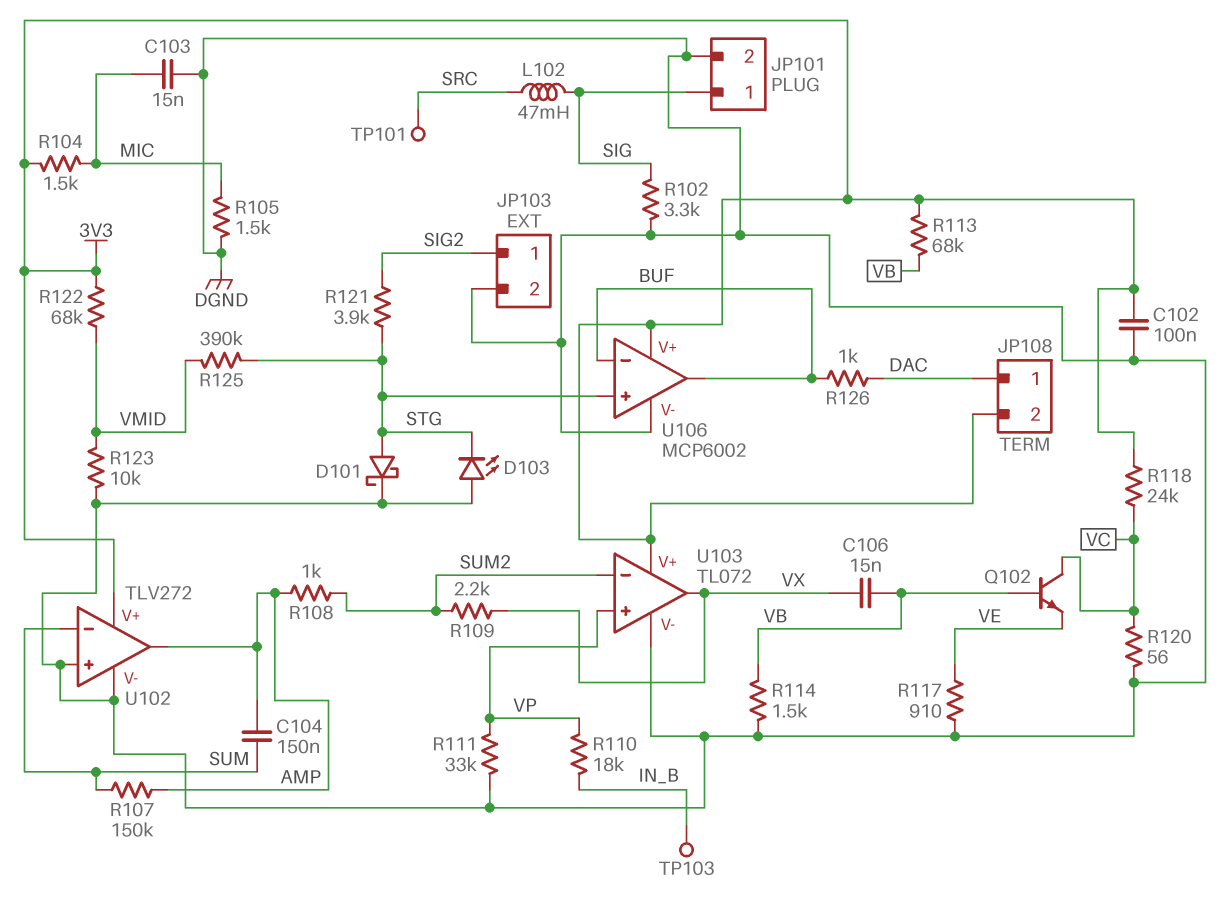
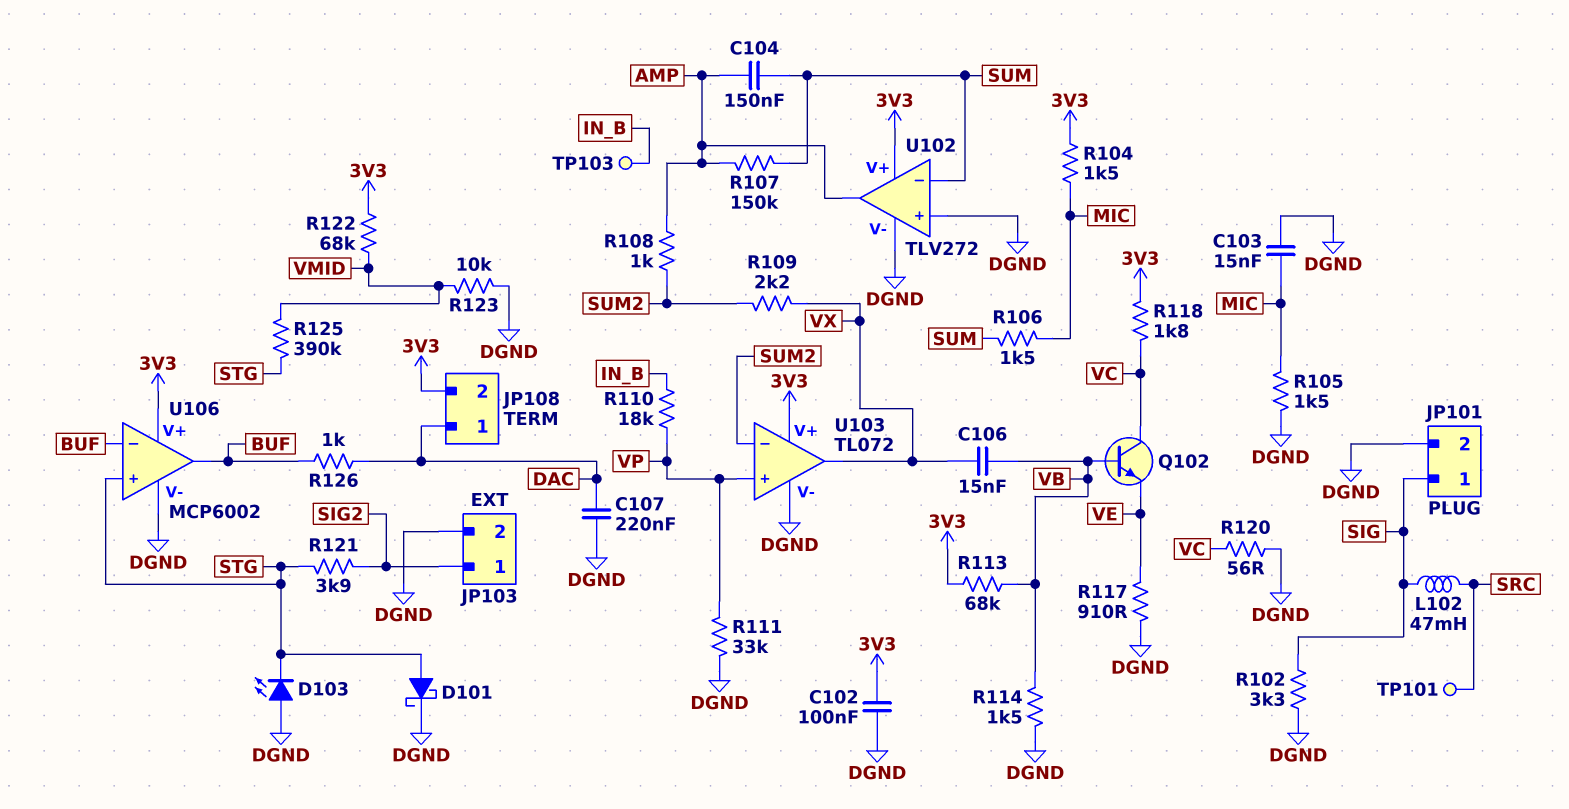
C107: none -> 220nF (DAC, DGND)
R106: none -> 1.5k (MIC, SUM)
R118: 24k (3V3, VC) -> 1.8k (3V3, VC)

